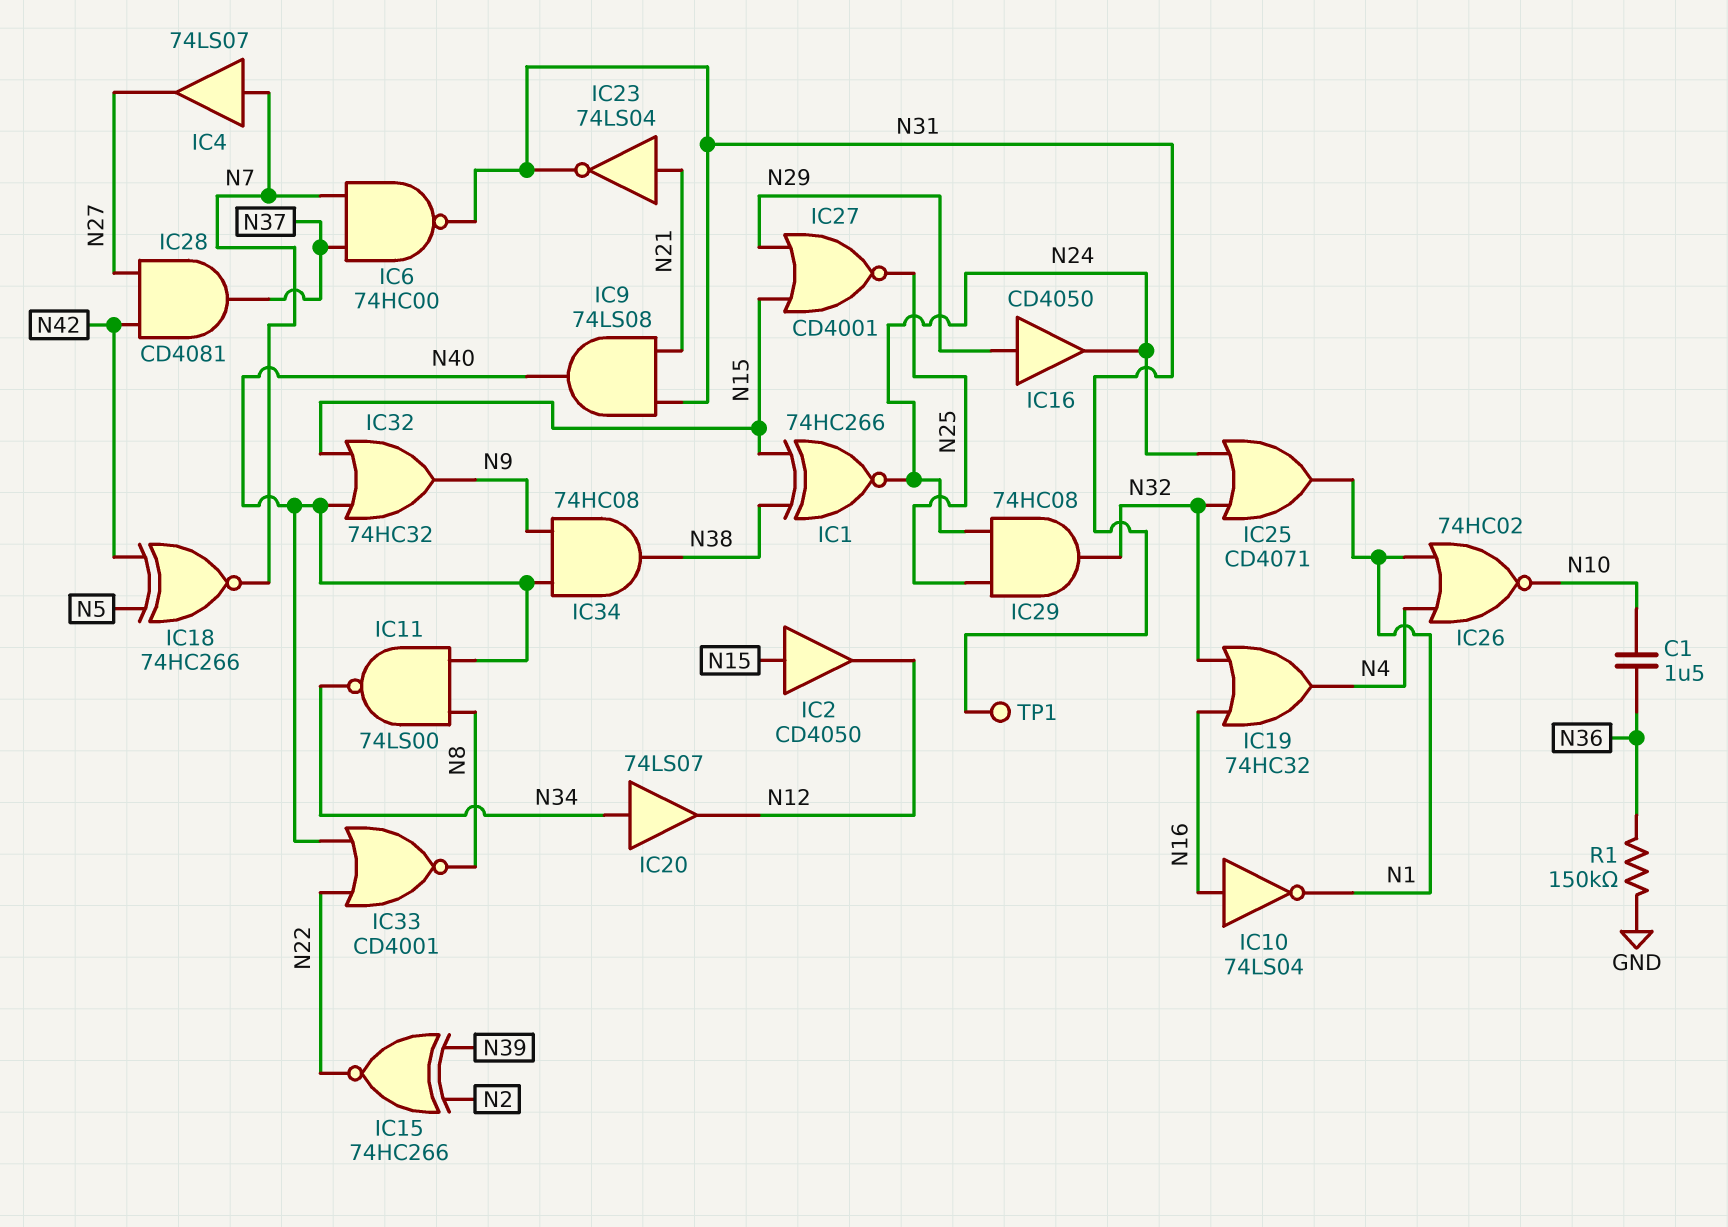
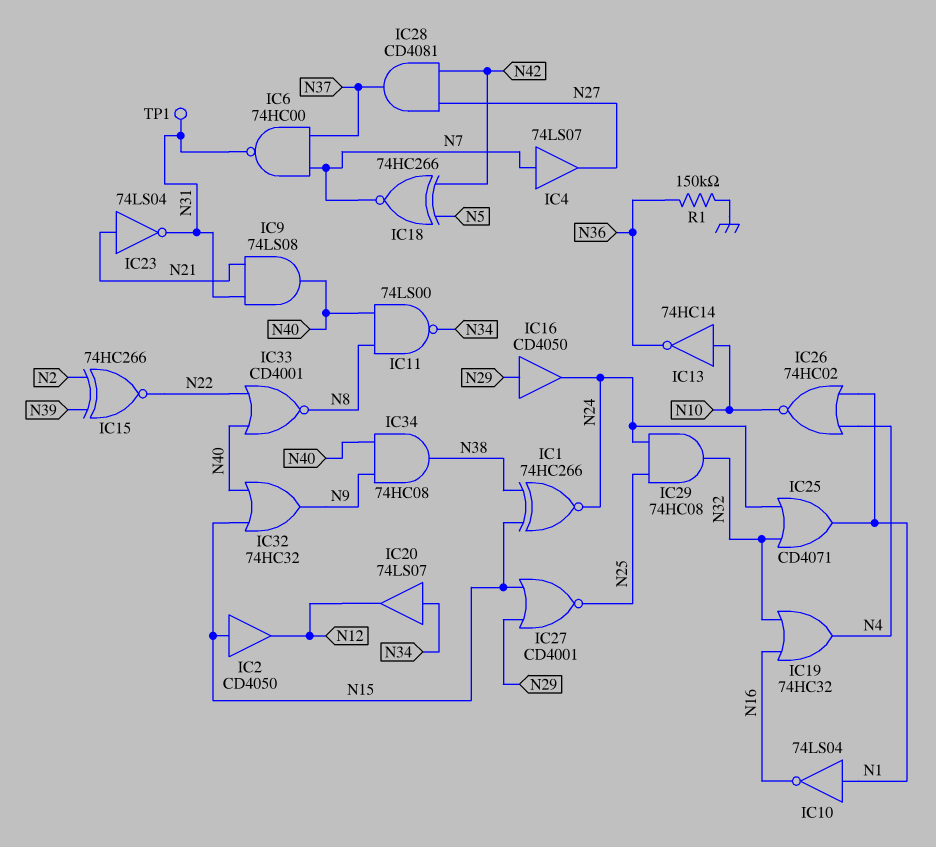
C1: 1.5uF (N10, N36) -> none
IC10: NOT 74LS04 (in N16, out N1) -> NOT 74LS04 (in N1, out N16)
IC13: none -> NOT 74HC14 (in N10, out N36)

